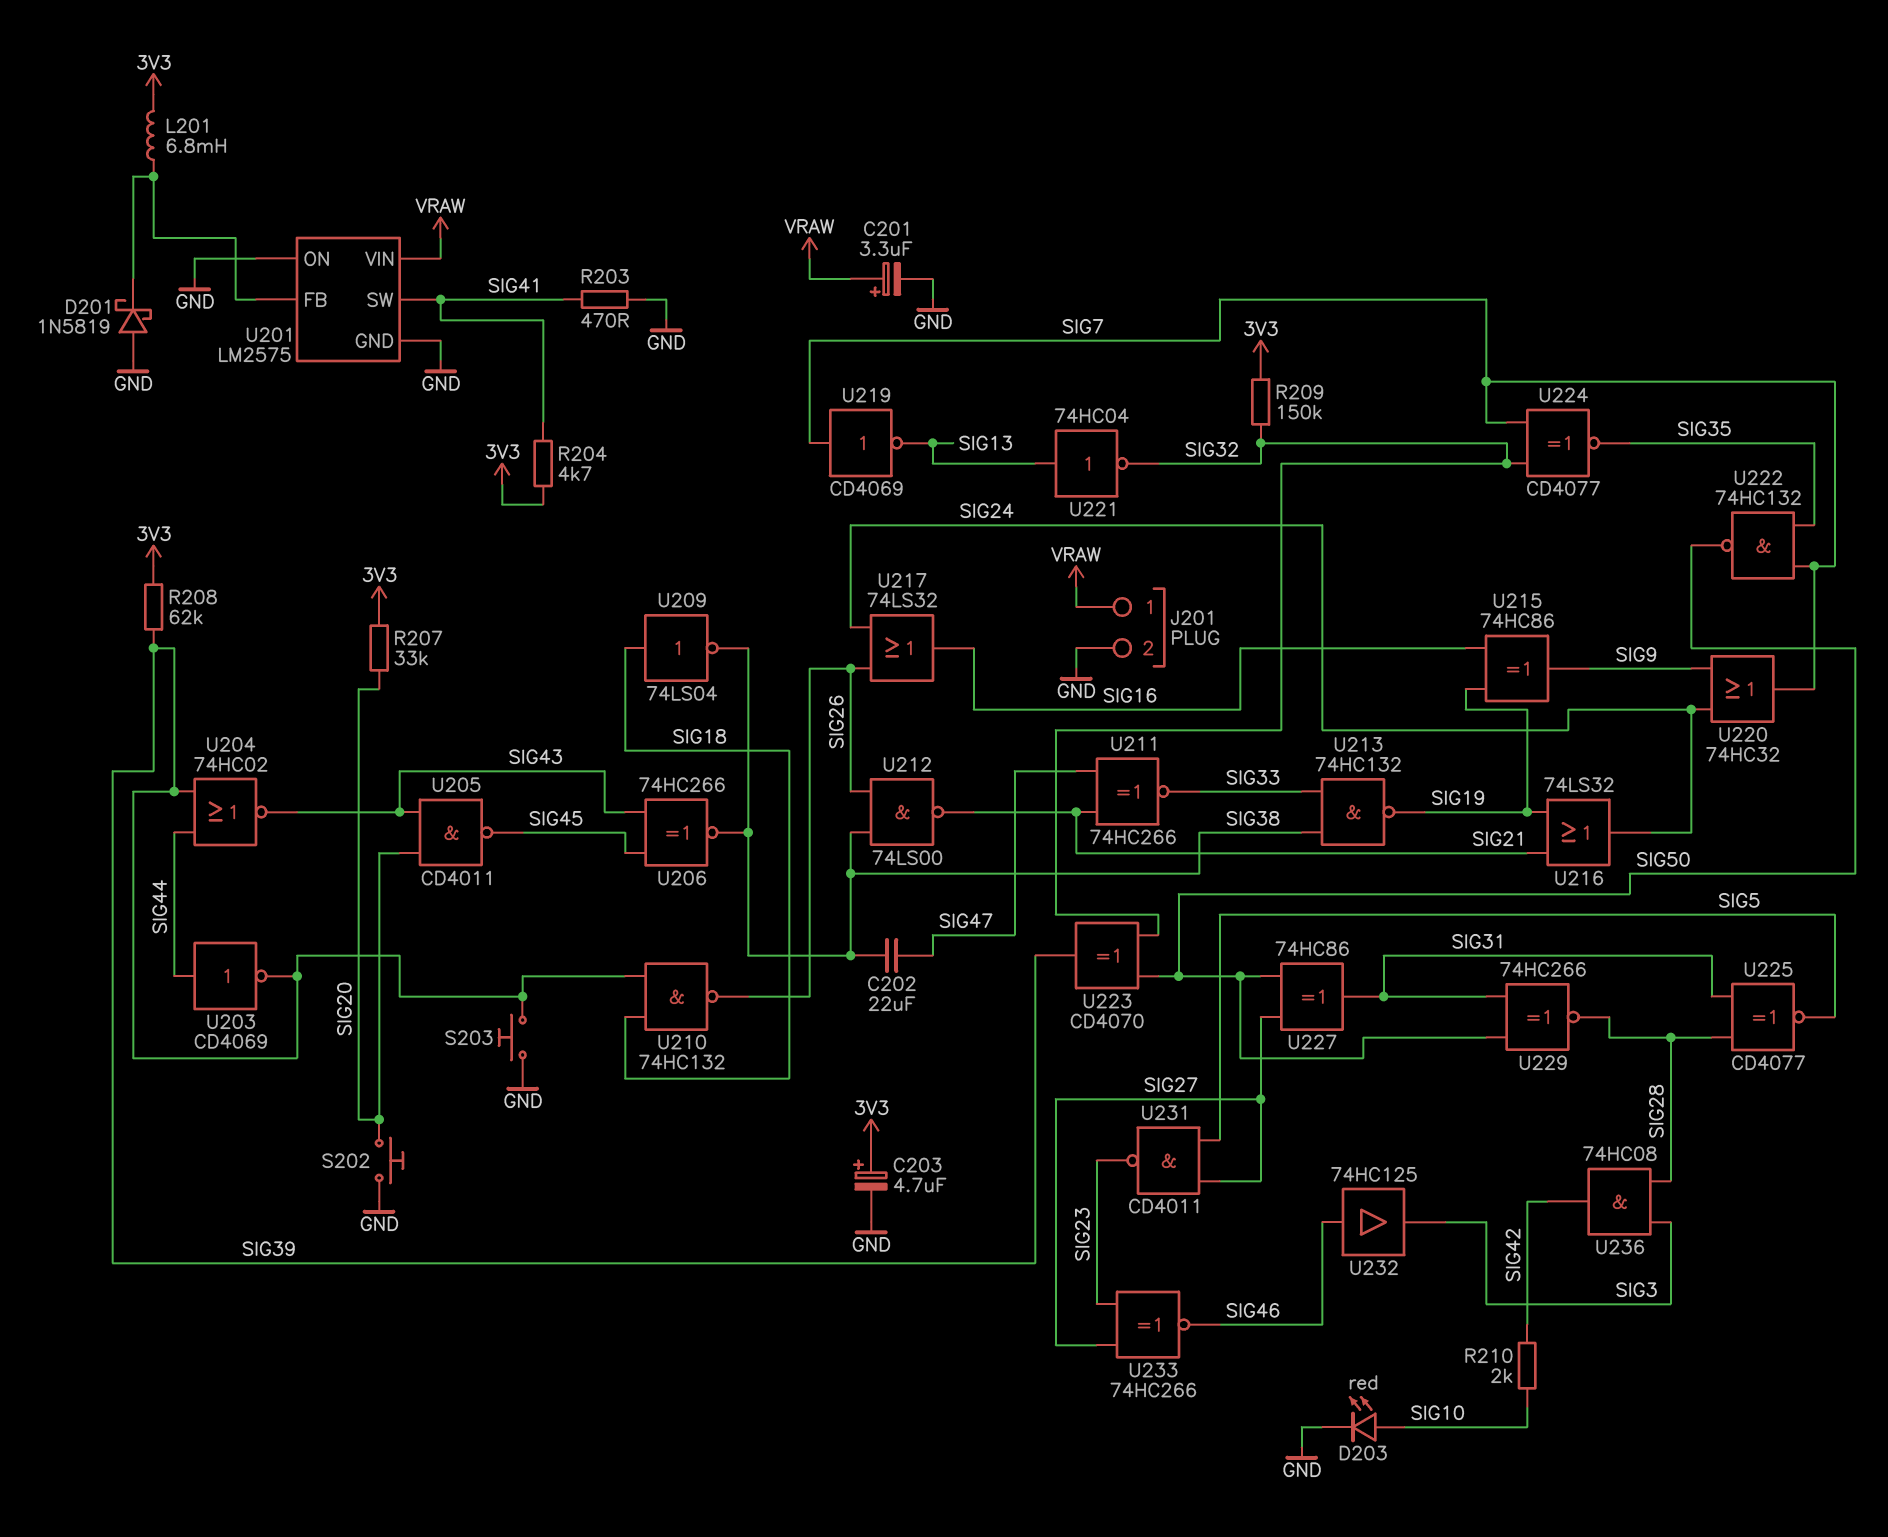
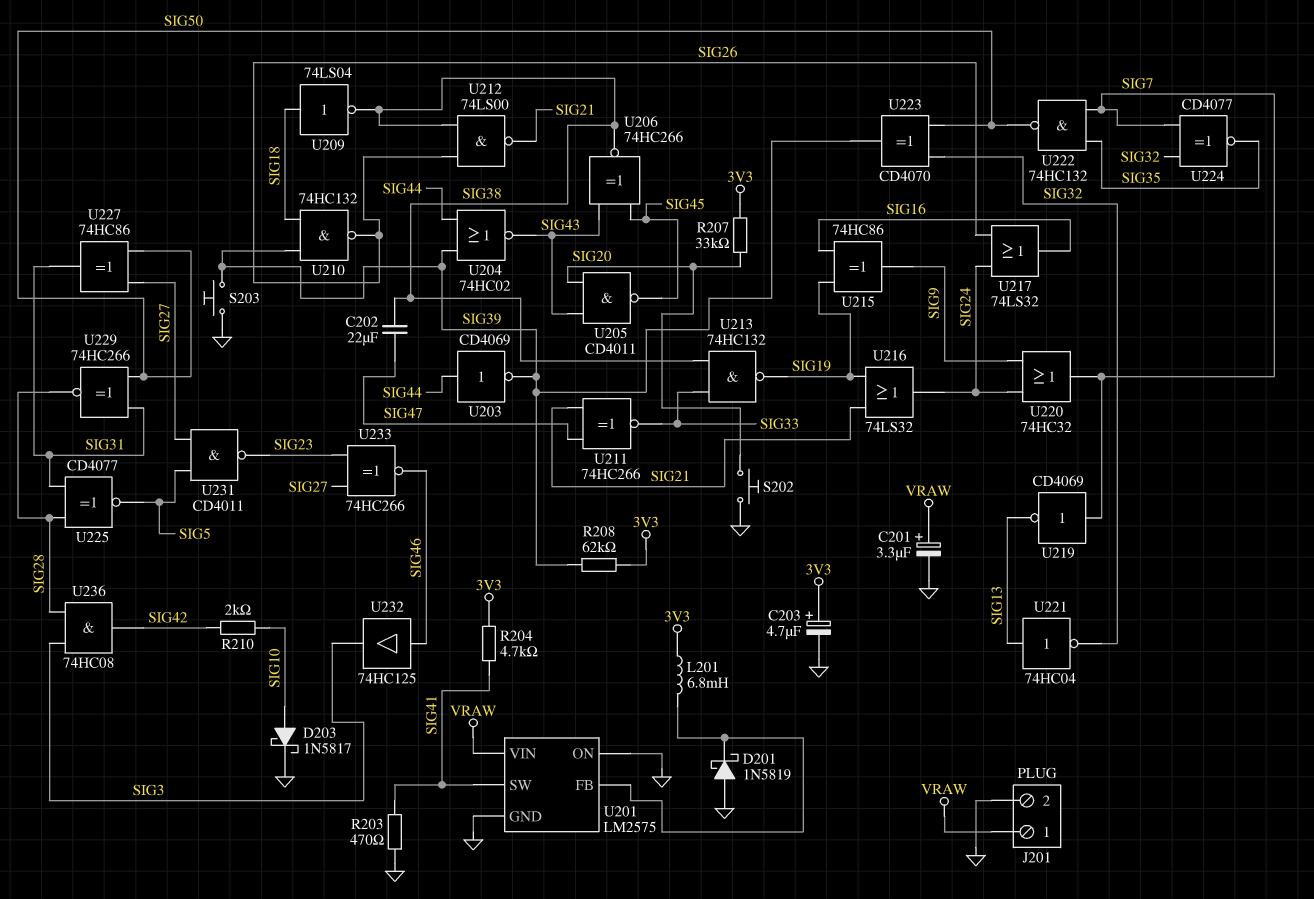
D203: LED red (A SIG10, K GND) -> schottky 1N5817 (A SIG10, K GND)
R209: 150k (3V3, SIG32) -> none

